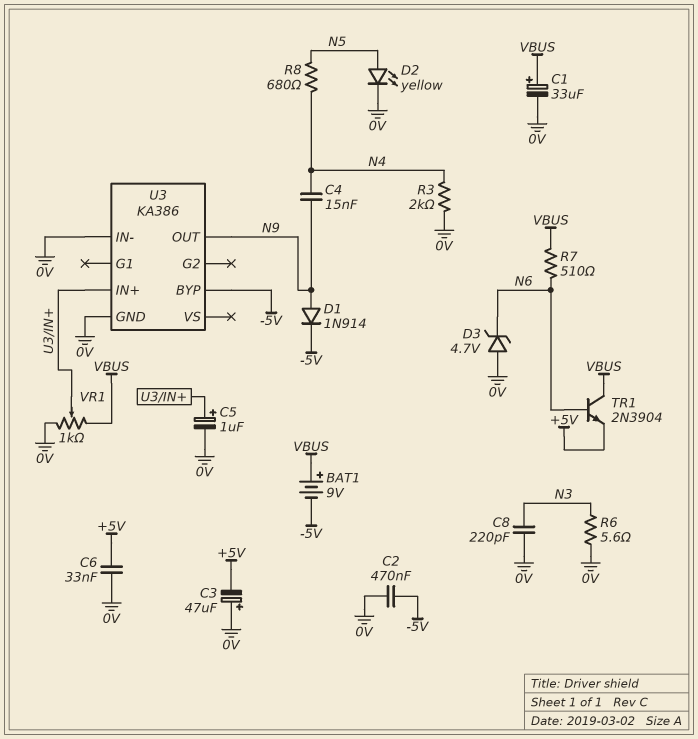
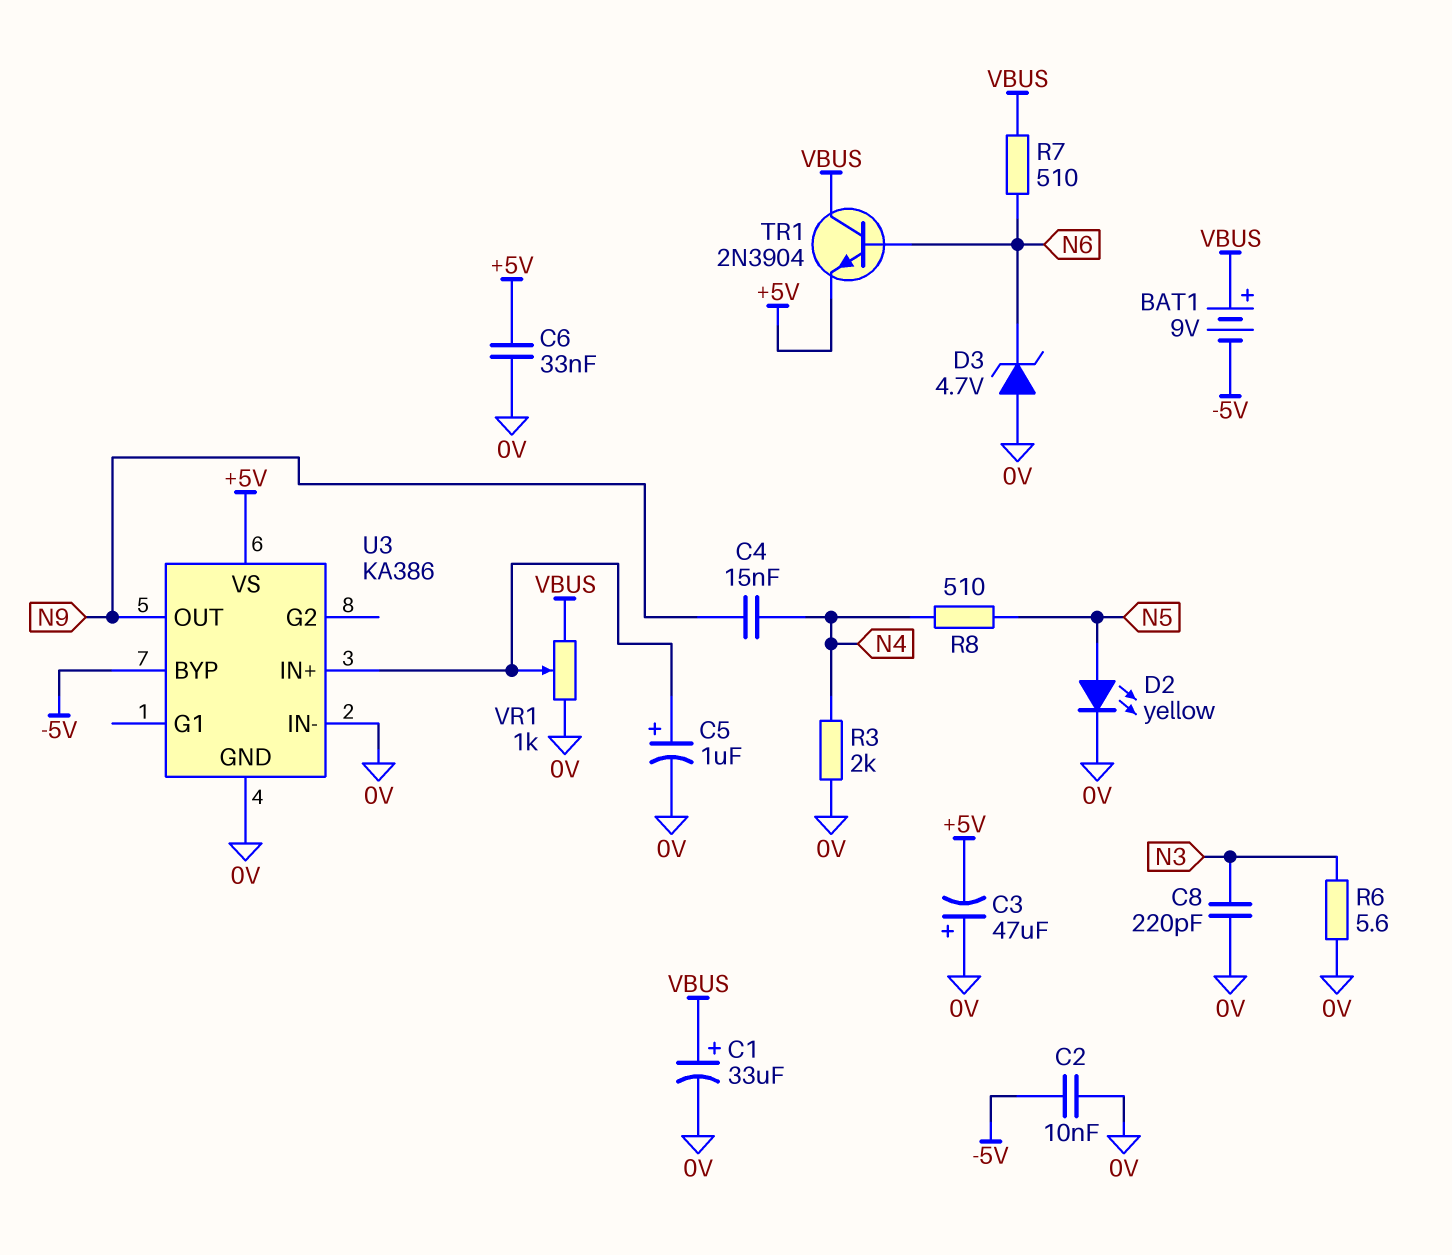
C2: 470nF (-5V, 0V) -> 10nF (-5V, 0V)
D1: diode 1N914 (A N9, K -5V) -> none
R8: 680 (N4, N5) -> 510 (N4, N5)
U3 pin VS: none -> +5V

